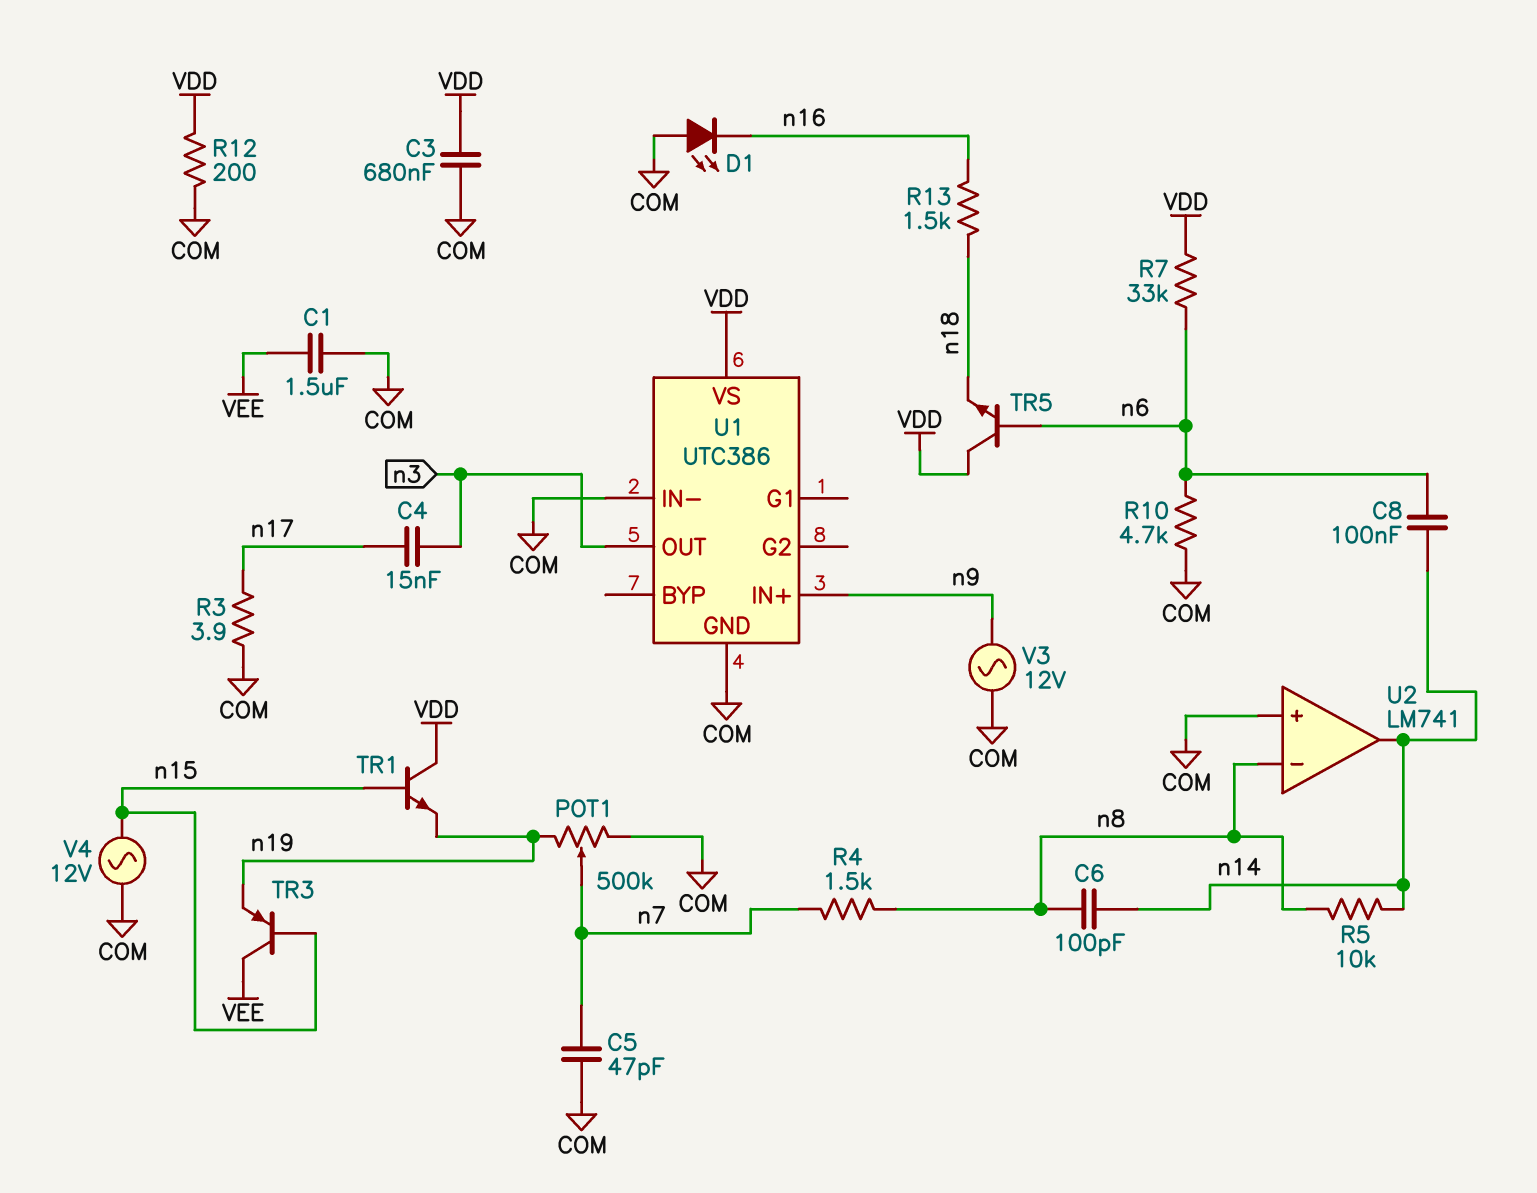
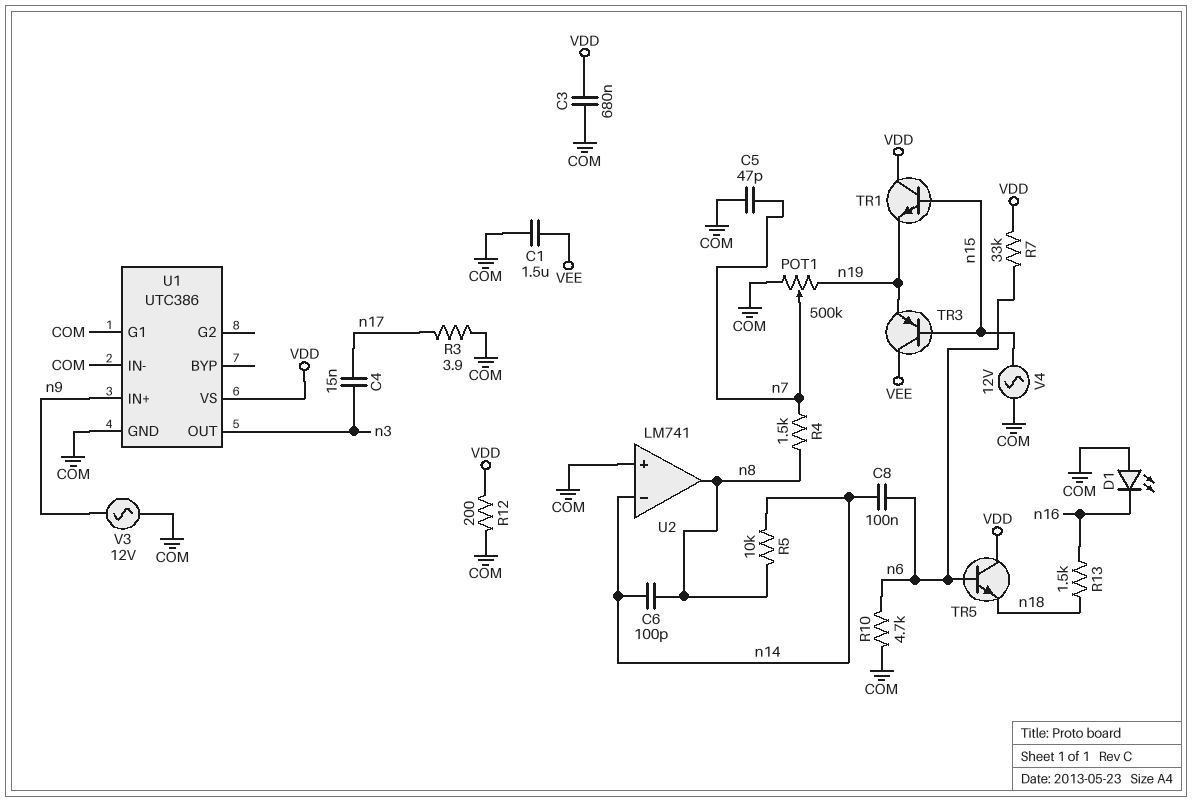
U1 pin G1: none -> COM
U2 pin in-: n8 -> n14
U2 pin out: n14 -> n8

